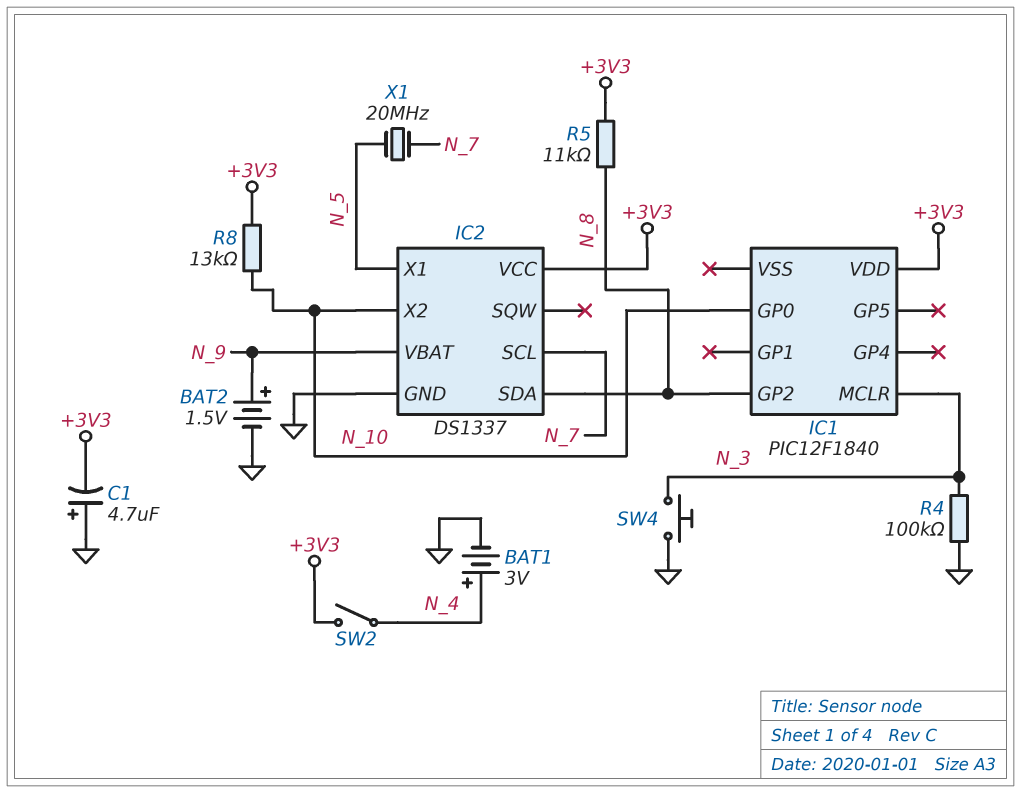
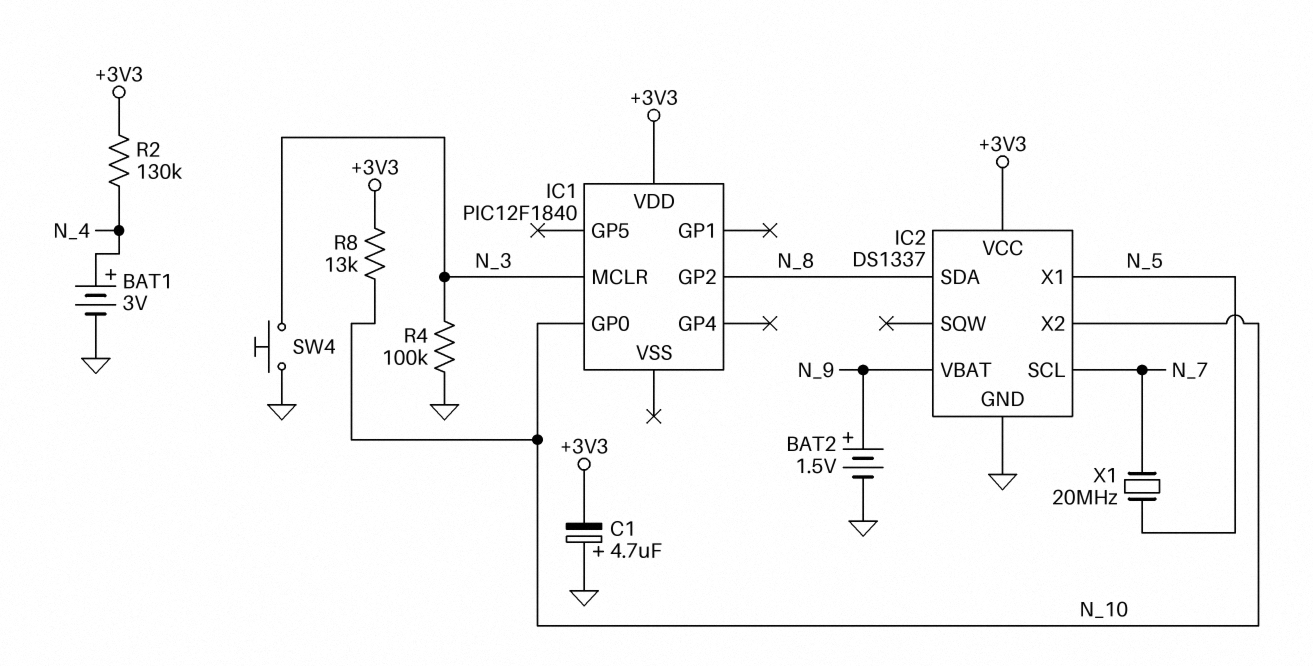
R2: none -> 130k (+3V3, N_4)
R5: 11k (+3V3, N_8) -> none
SW2: switch (+3V3, N_4) -> none

